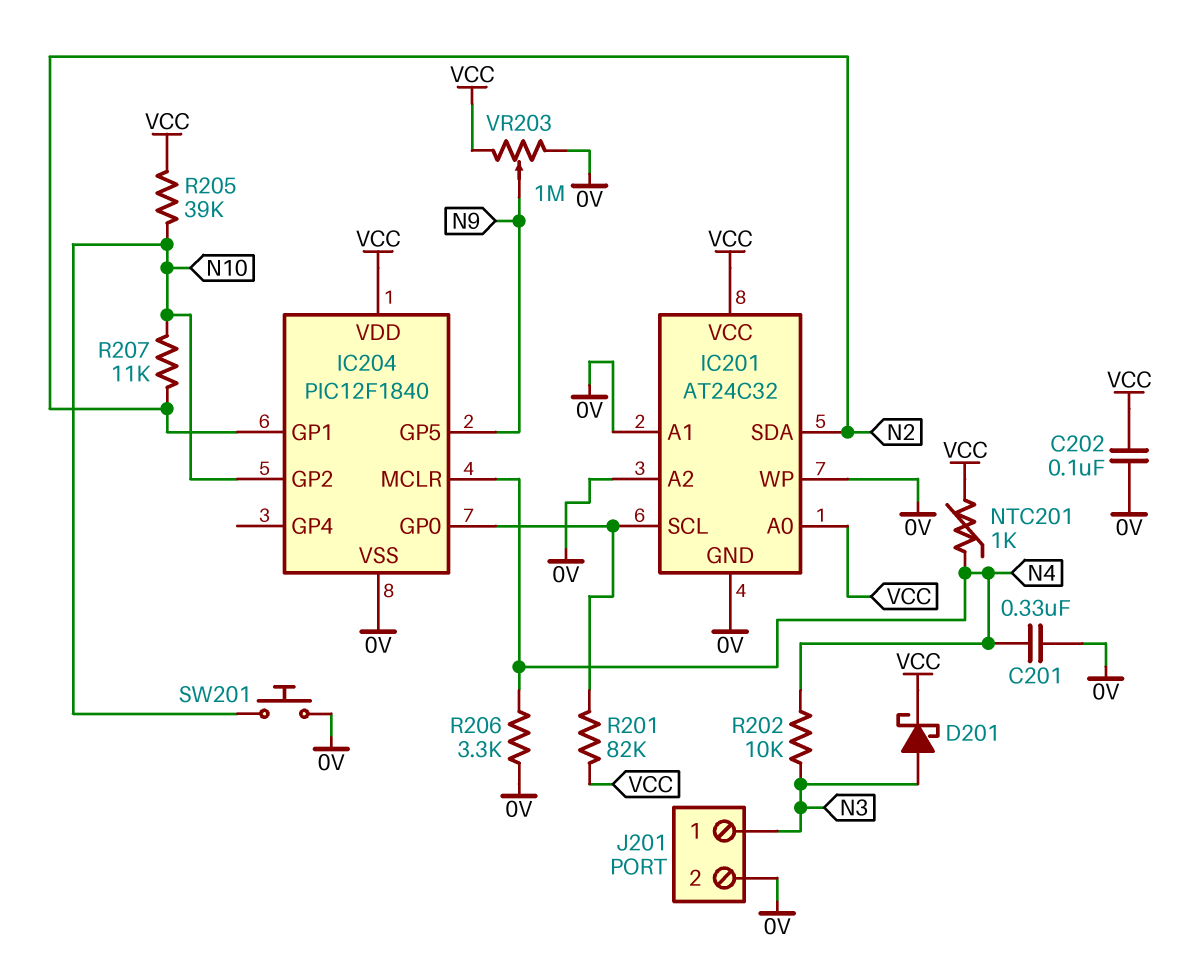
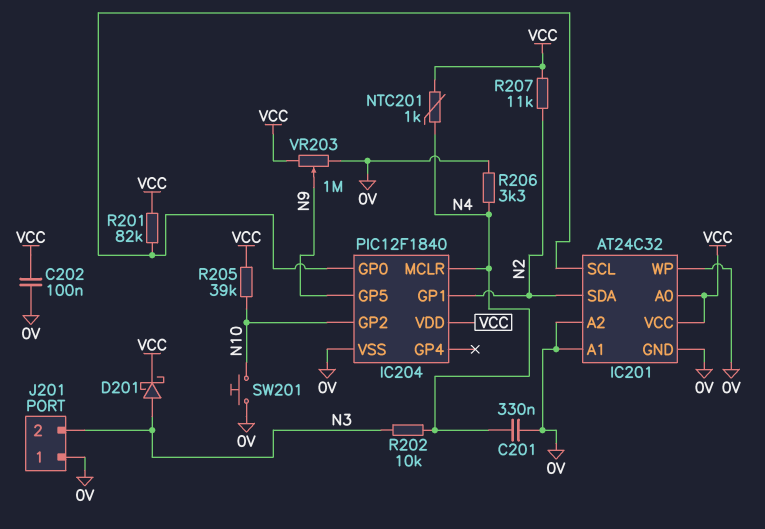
J201 pin 1: N3 -> 0V
J201 pin 2: 0V -> N3
R207: 11k (N2, N10) -> 11k (N2, VCC)

